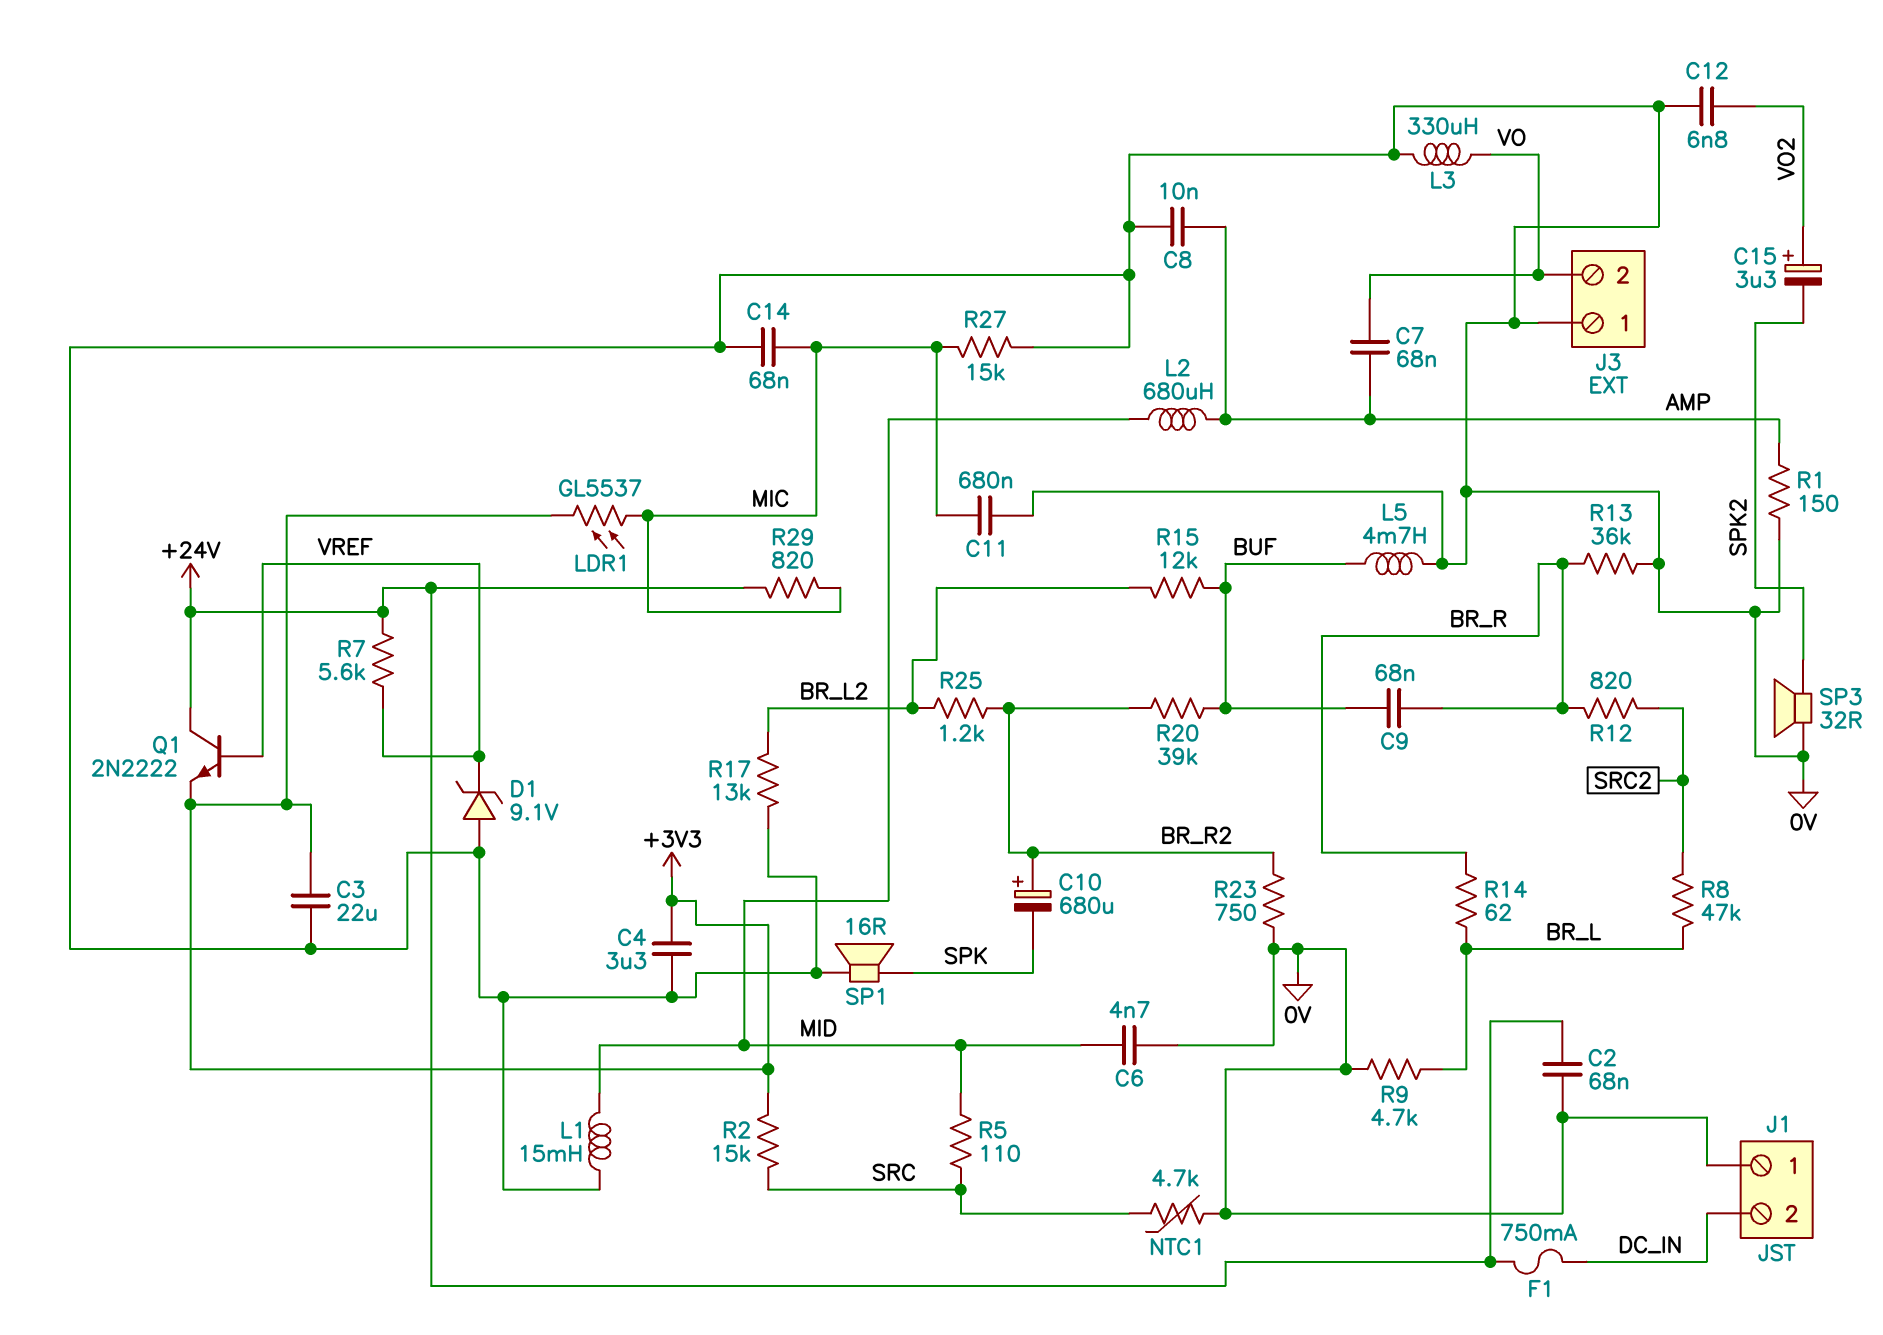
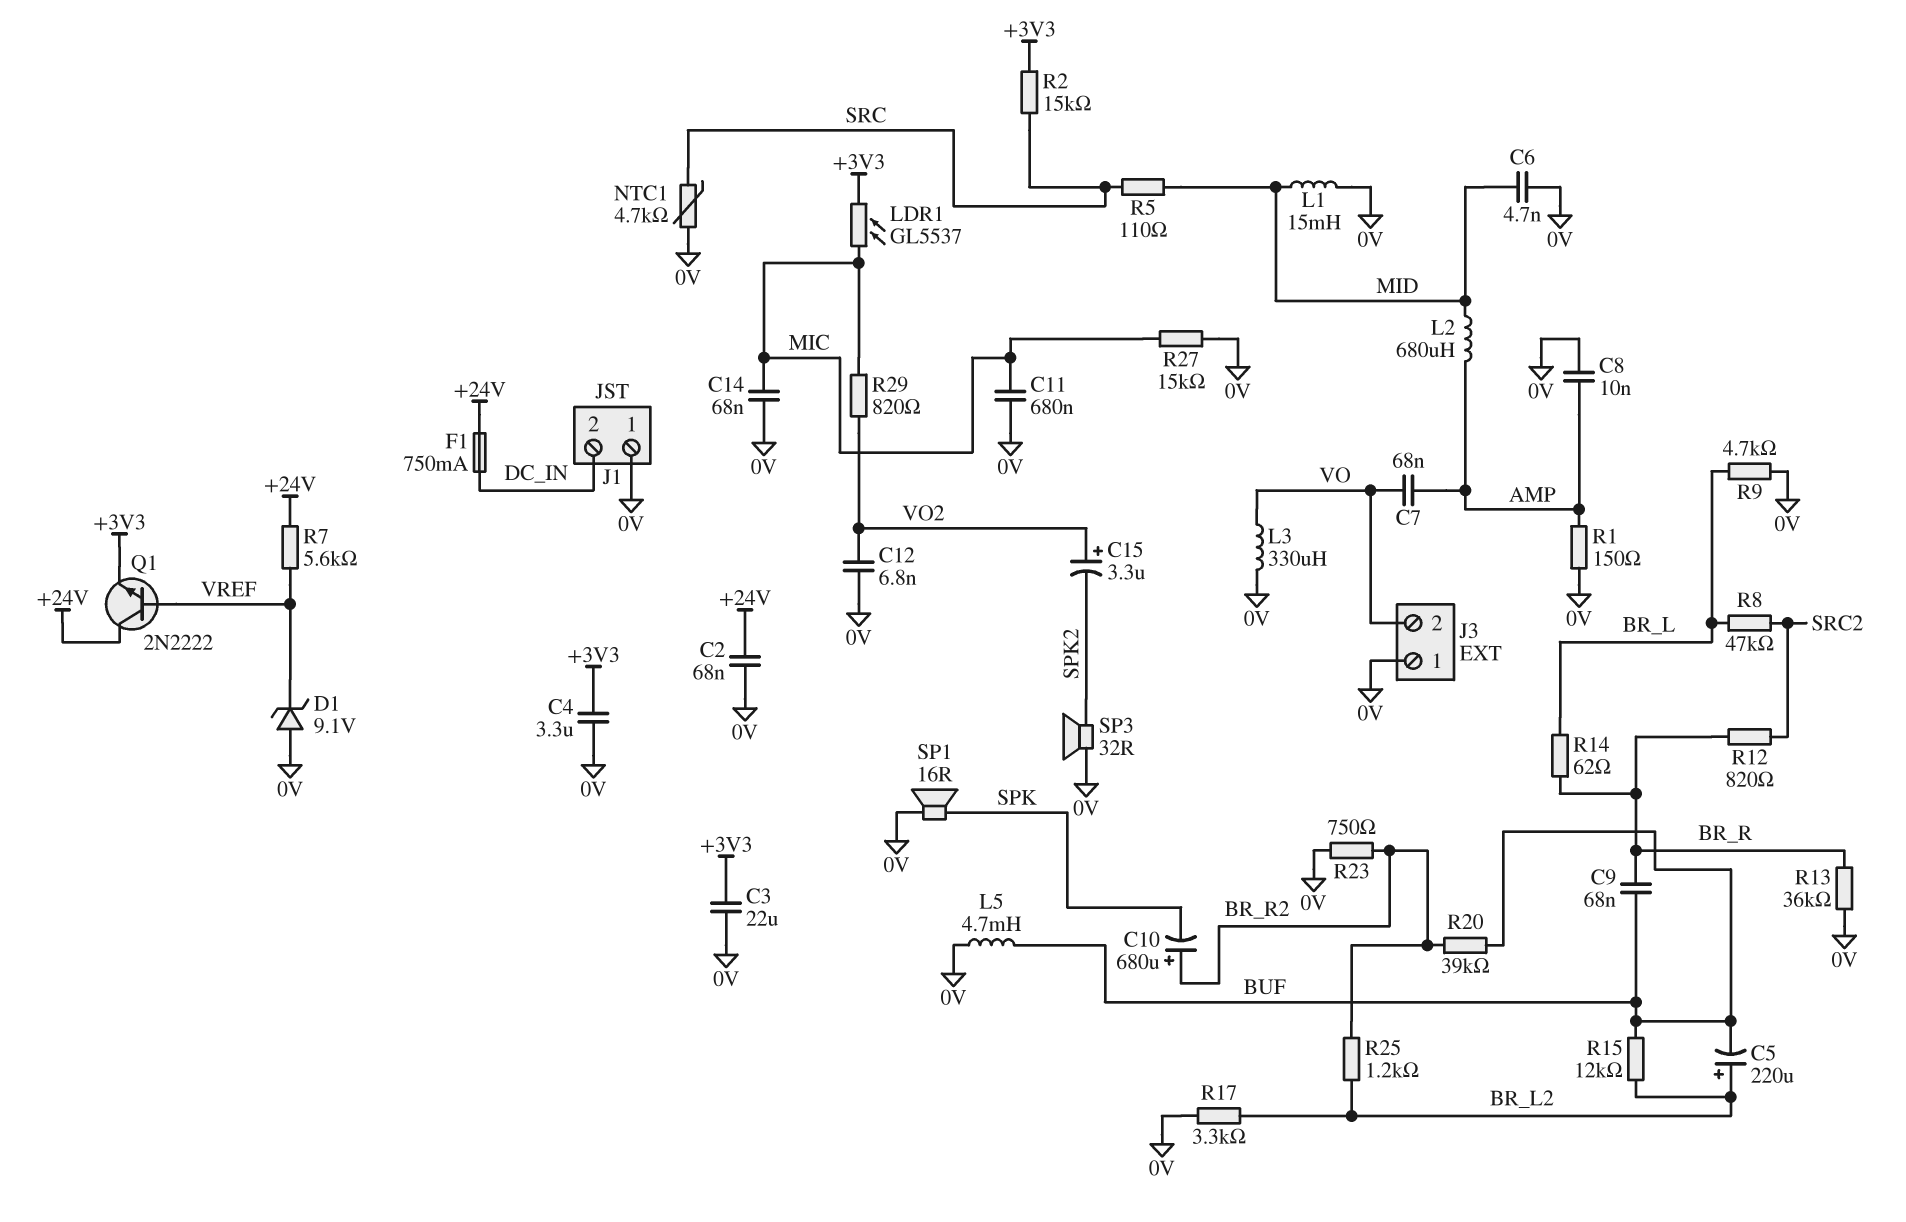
C5: none -> 220uF (plus BR_L2, minus BUF)
R17: 13k (0V, BR_L2) -> 3.3k (0V, BR_L2)
R29: 820 (+24V, MIC) -> 820 (MIC, VO2)

